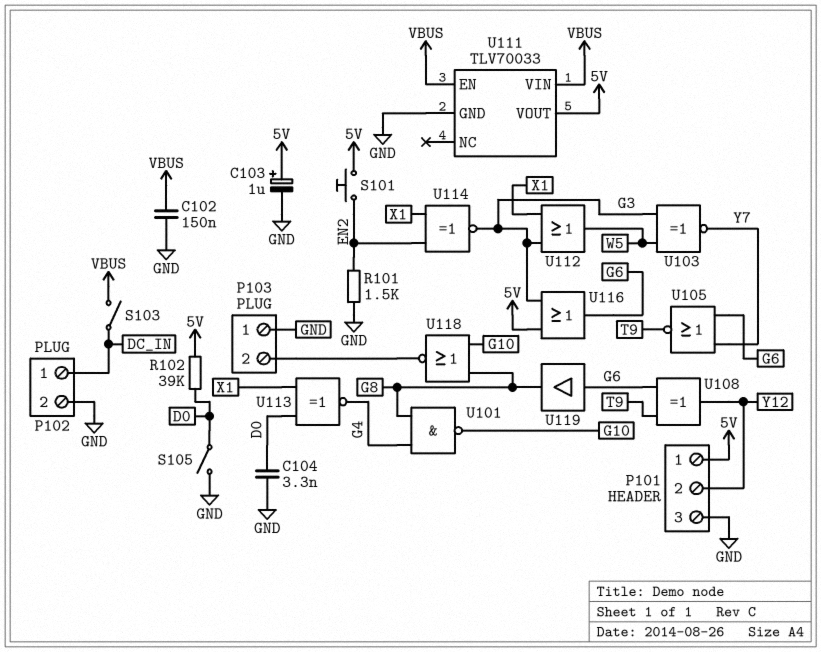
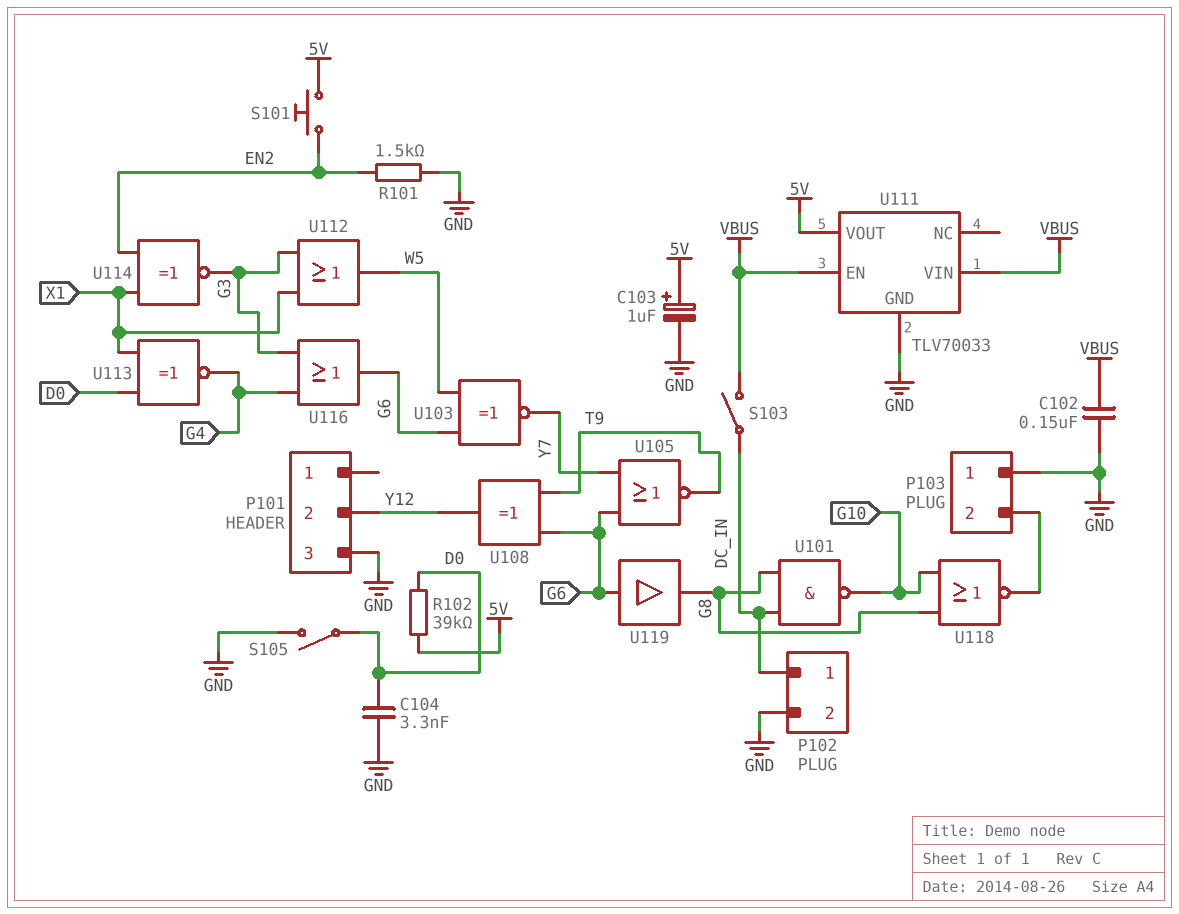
P101 pin 1: 5V -> none
U101: NAND (in G4, in G8, out G10) -> NAND (in DC_IN, in G8, out G10)
U103: XNOR (in G3, in W5, out Y7) -> XNOR (in G6, in W5, out Y7)
U116: OR (in 5V, in G3, out G6) -> OR (in G3, in G4, out G6)

